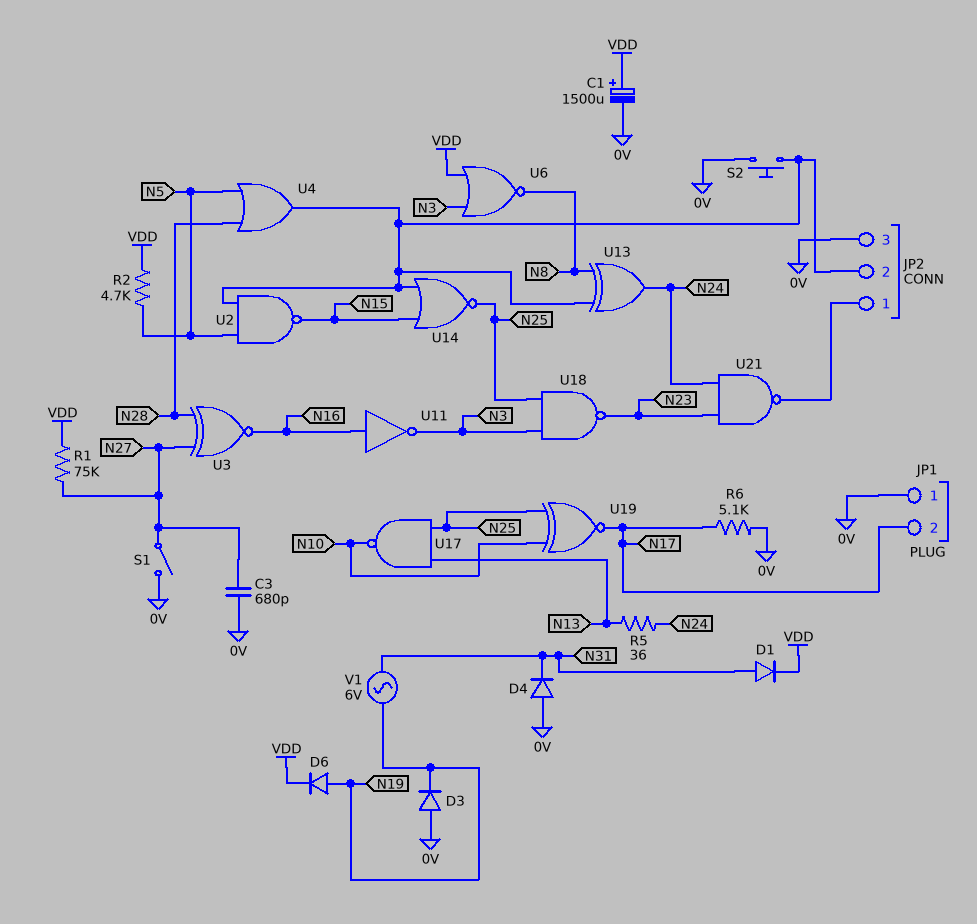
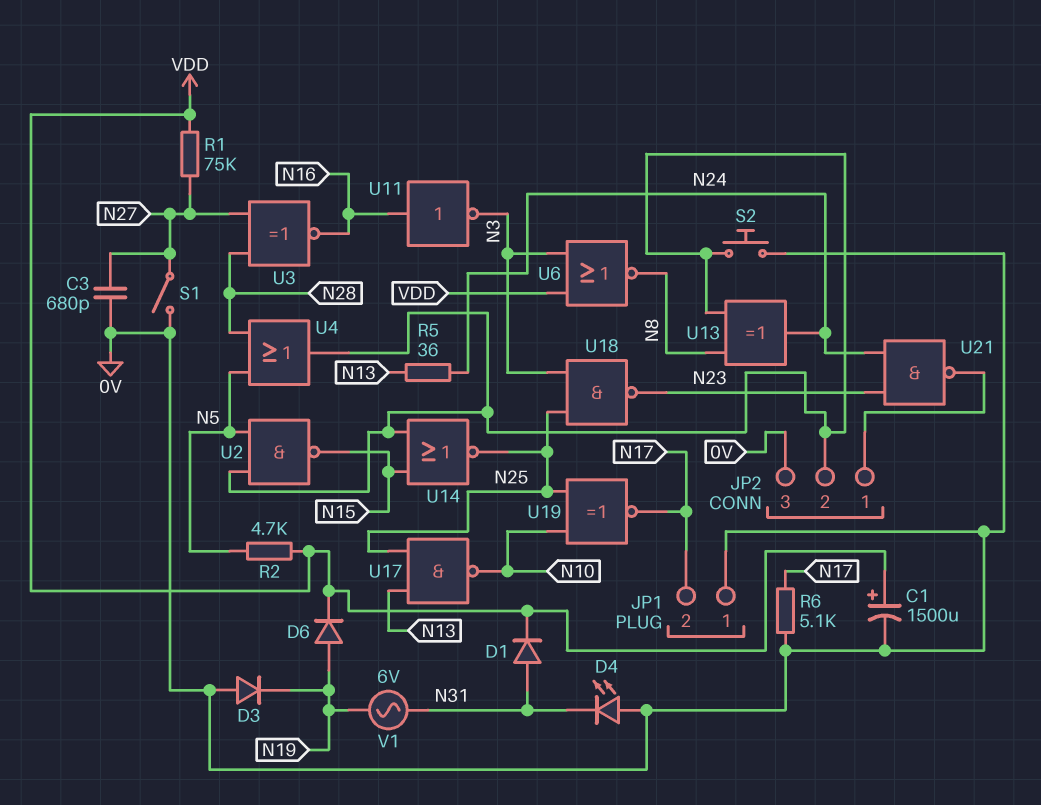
D4: diode (A 0V, K N31) -> LED (A 0V, K N31)

